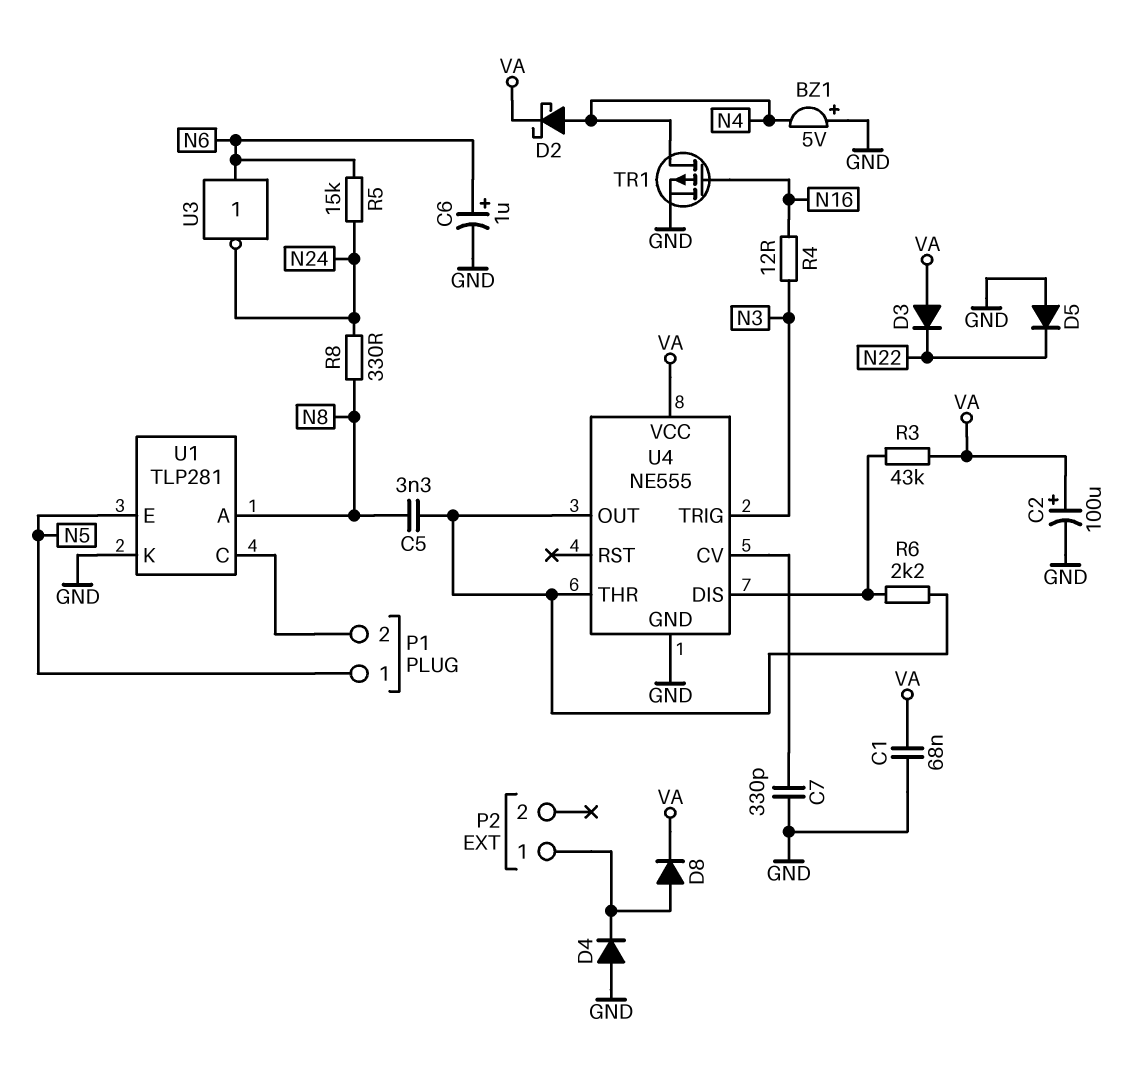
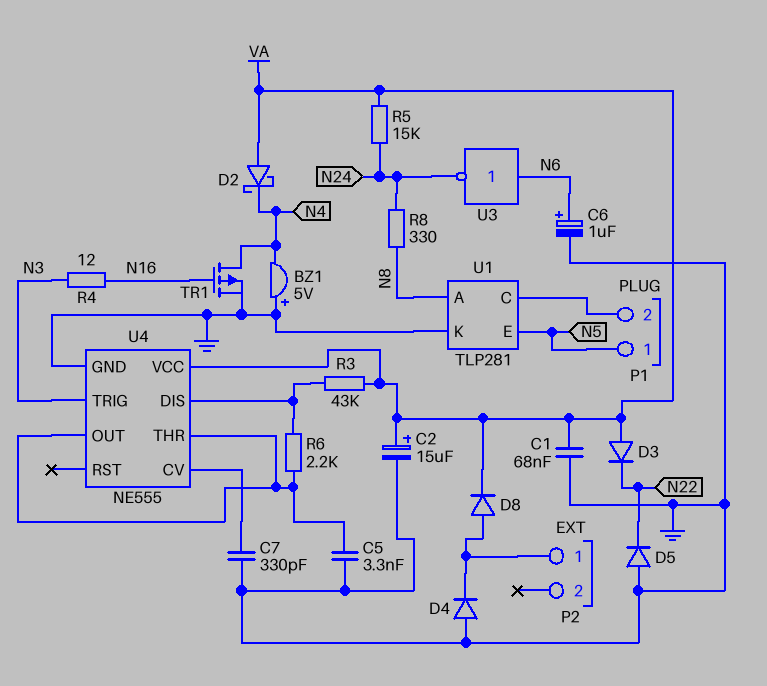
C2: 100uF (plus VA, minus GND) -> 15uF (plus VA, minus GND)
C5: 3.3nF (N8, U4/OUT) -> 3.3nF (GND, U4/OUT)
D2: schottky (A N4, K VA) -> schottky (A VA, K N4)
R5: 15k (N6, N24) -> 15k (N24, VA)

